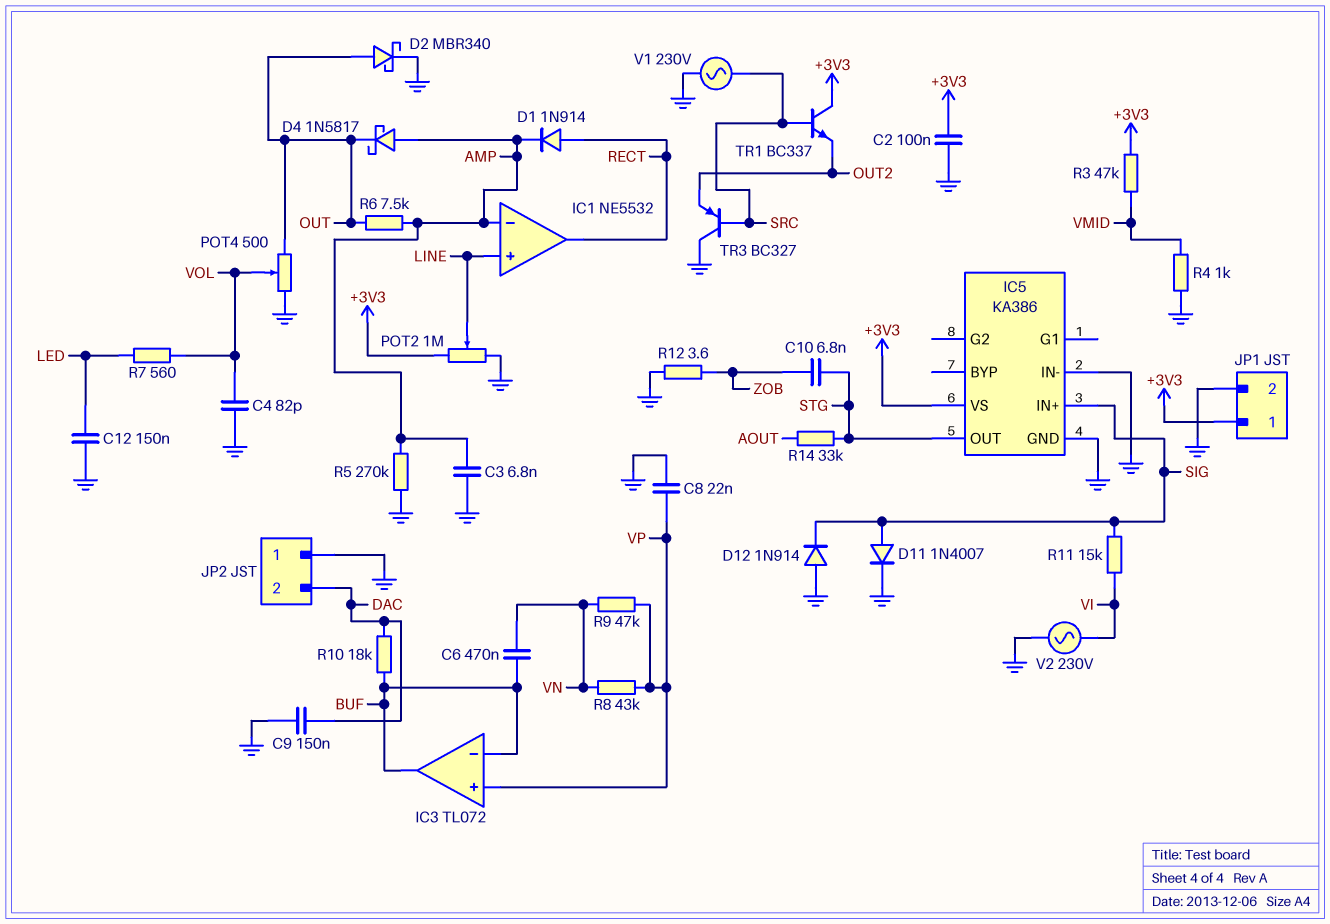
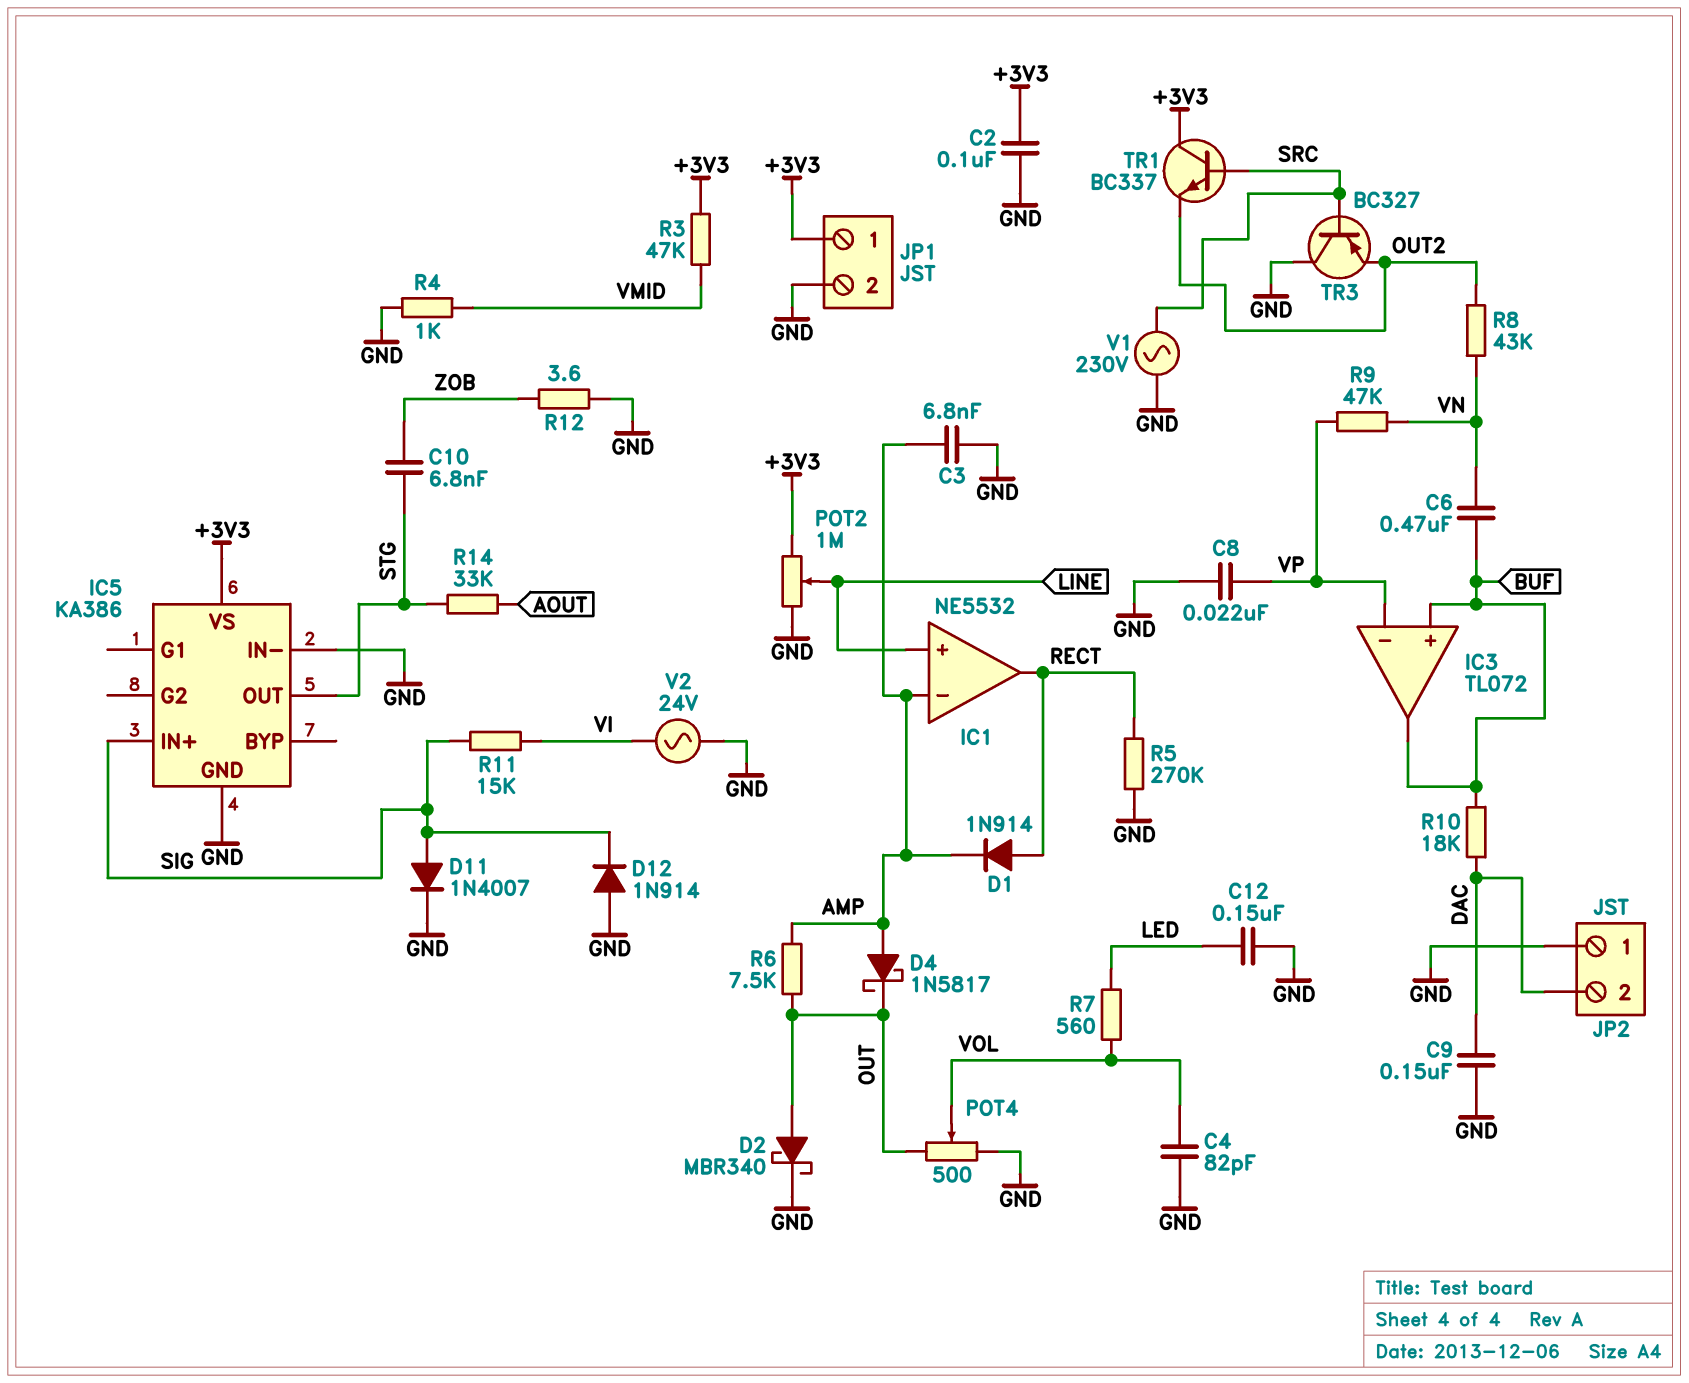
IC3 pin in+: VP -> BUF
IC3 pin in-: BUF -> VP
R5: 270k (AMP, GND) -> 270k (GND, RECT)
R8: 43k (VN, VP) -> 43k (OUT2, VN)
V2: AC 230V (GND, VI) -> AC 24V (GND, VI)

